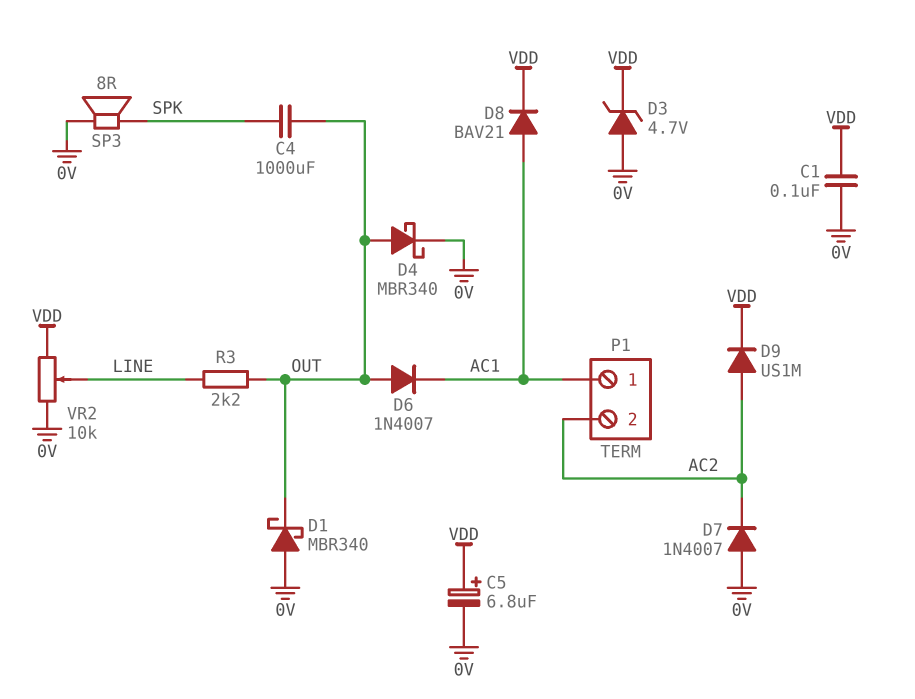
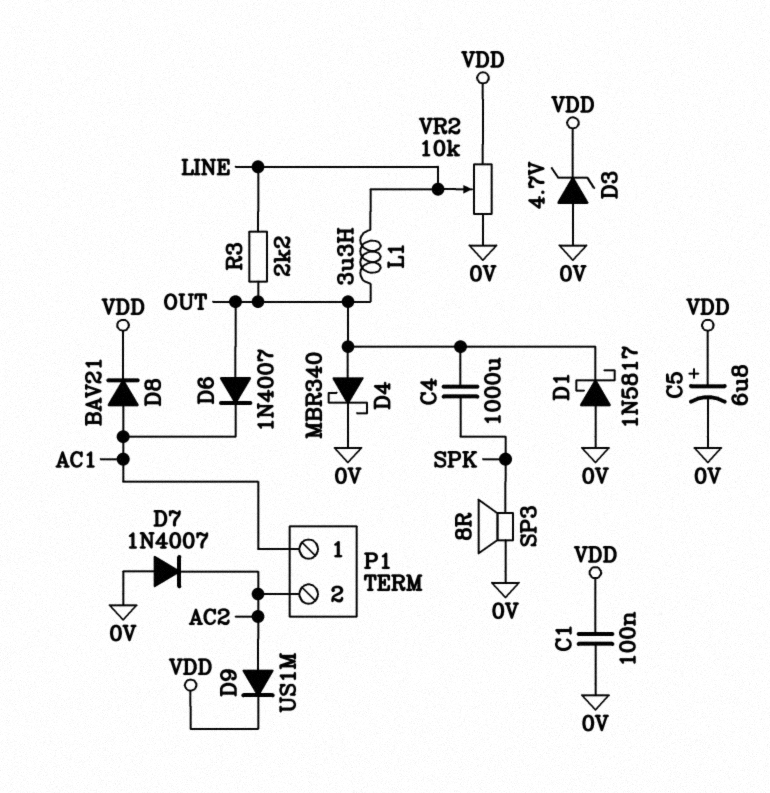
D1: schottky MBR340 (A 0V, K OUT) -> schottky 1N5817 (A 0V, K OUT)
L1: none -> 3.3uH (LINE, OUT)

